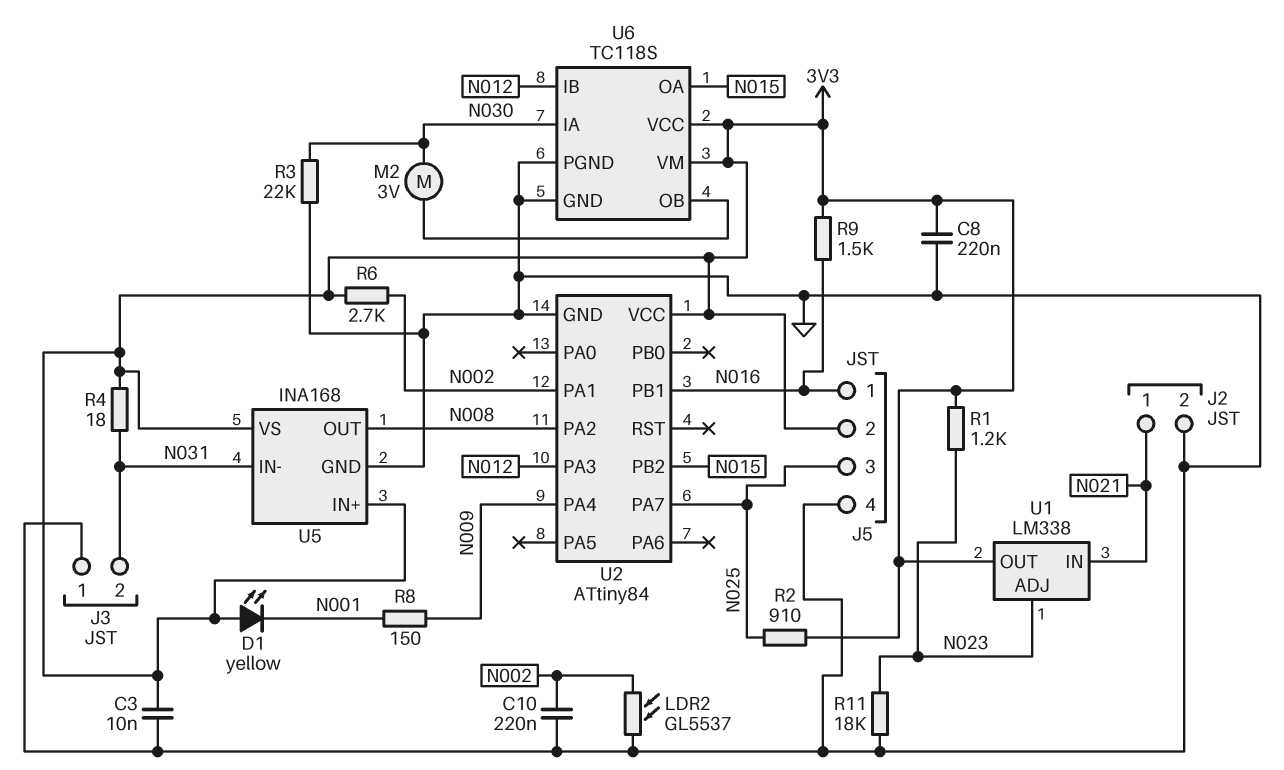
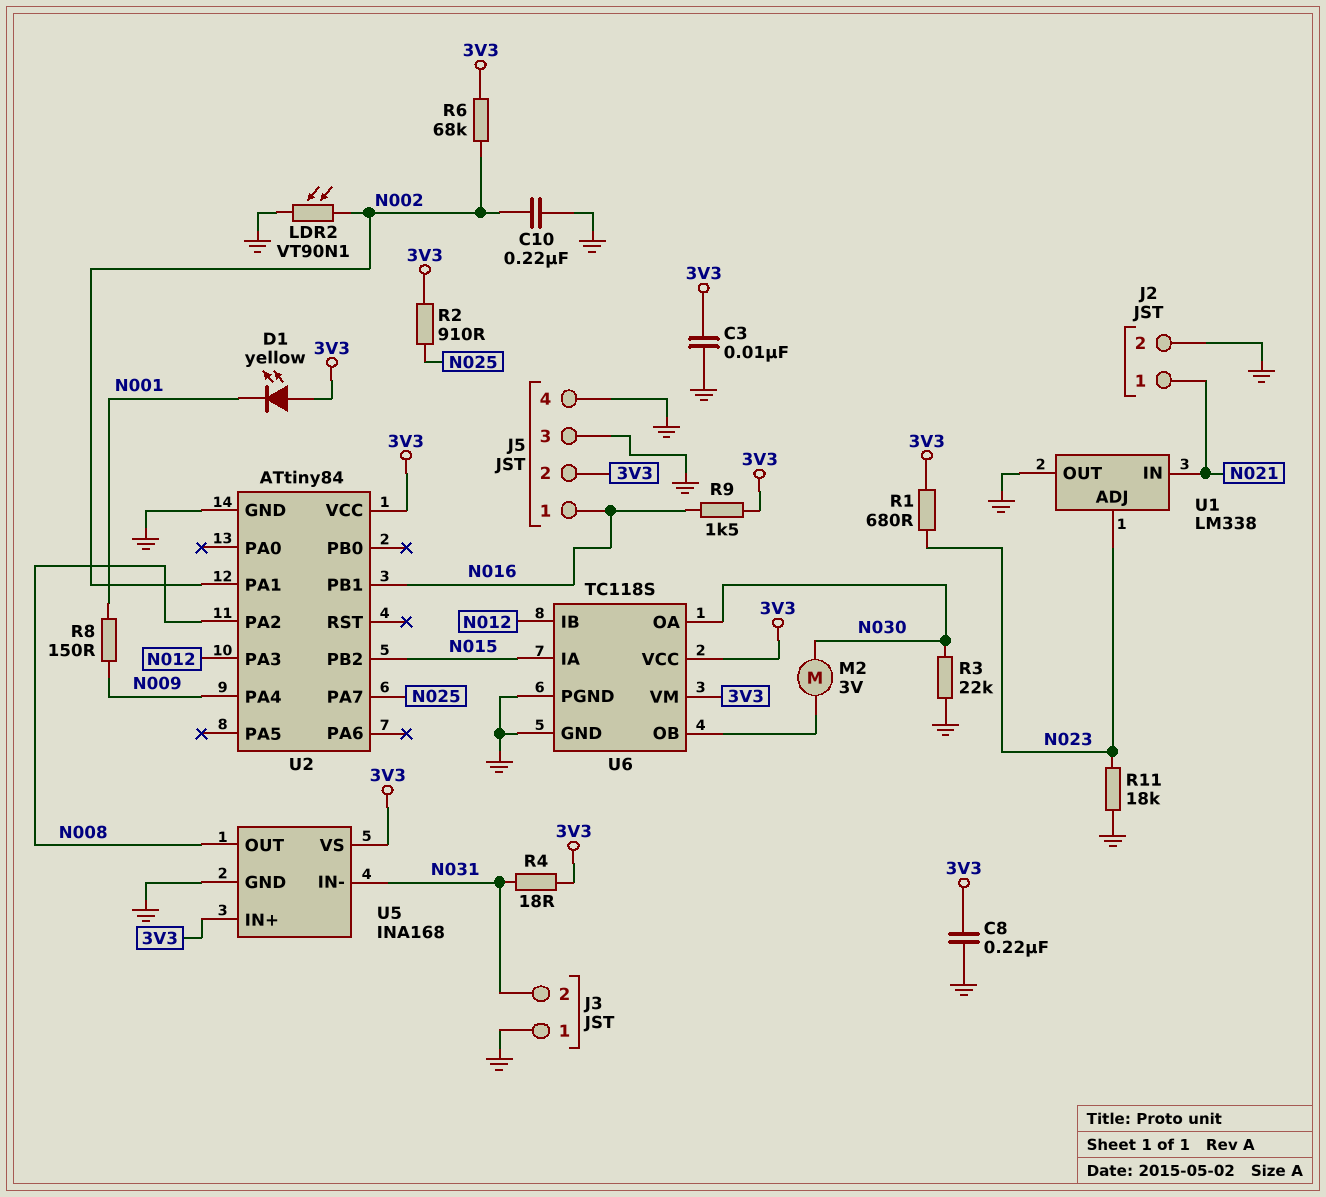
J5 pin 3: N025 -> GND
LDR2: GL5537 (GND, N002) -> VT90N1 (GND, N002)
R1: 1.2k (3V3, N023) -> 680 (3V3, N023)
R6: 2.7k (3V3, N002) -> 68k (3V3, N002)
U1 pin OUT: 3V3 -> GND
U6 pin IA: N030 -> N015
U6 pin OA: N015 -> N030

